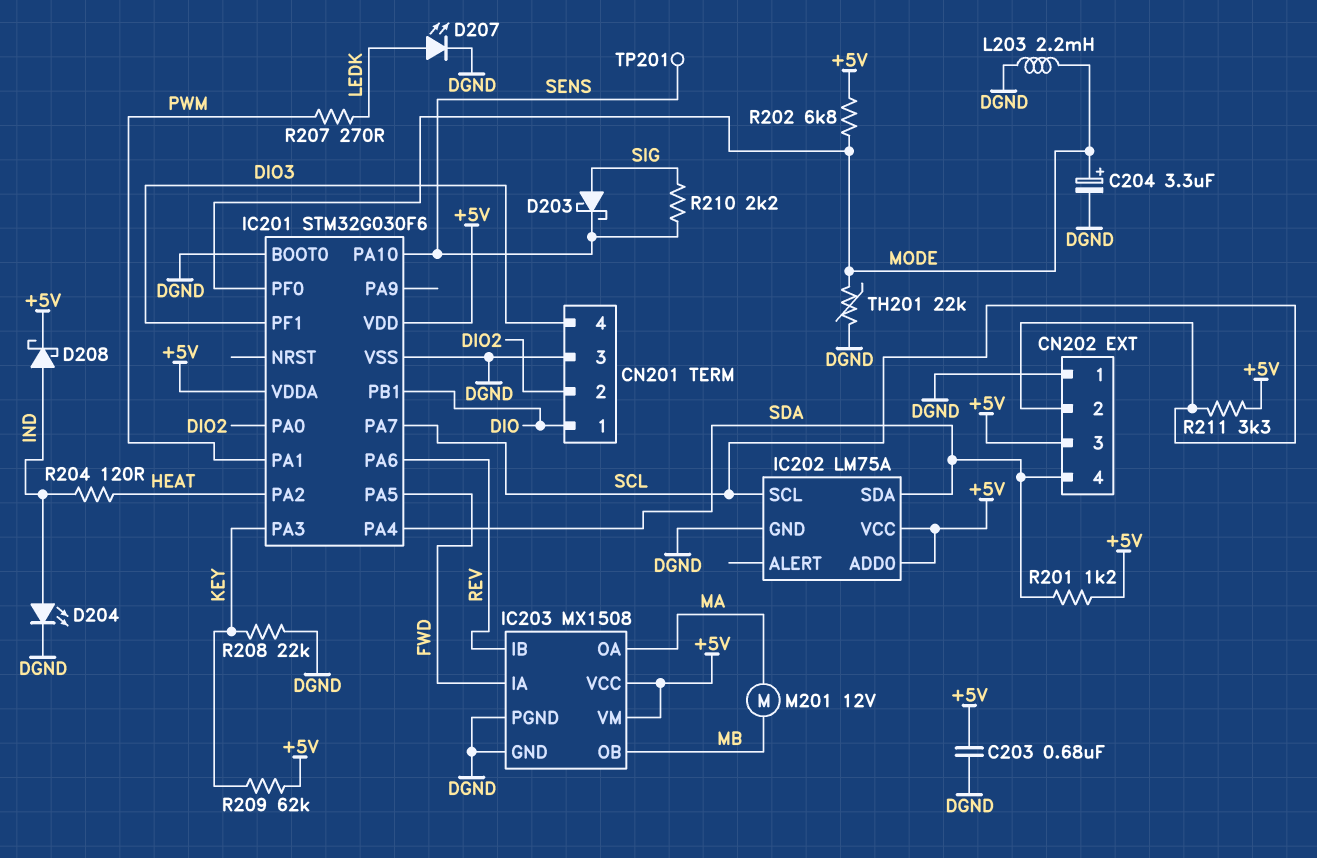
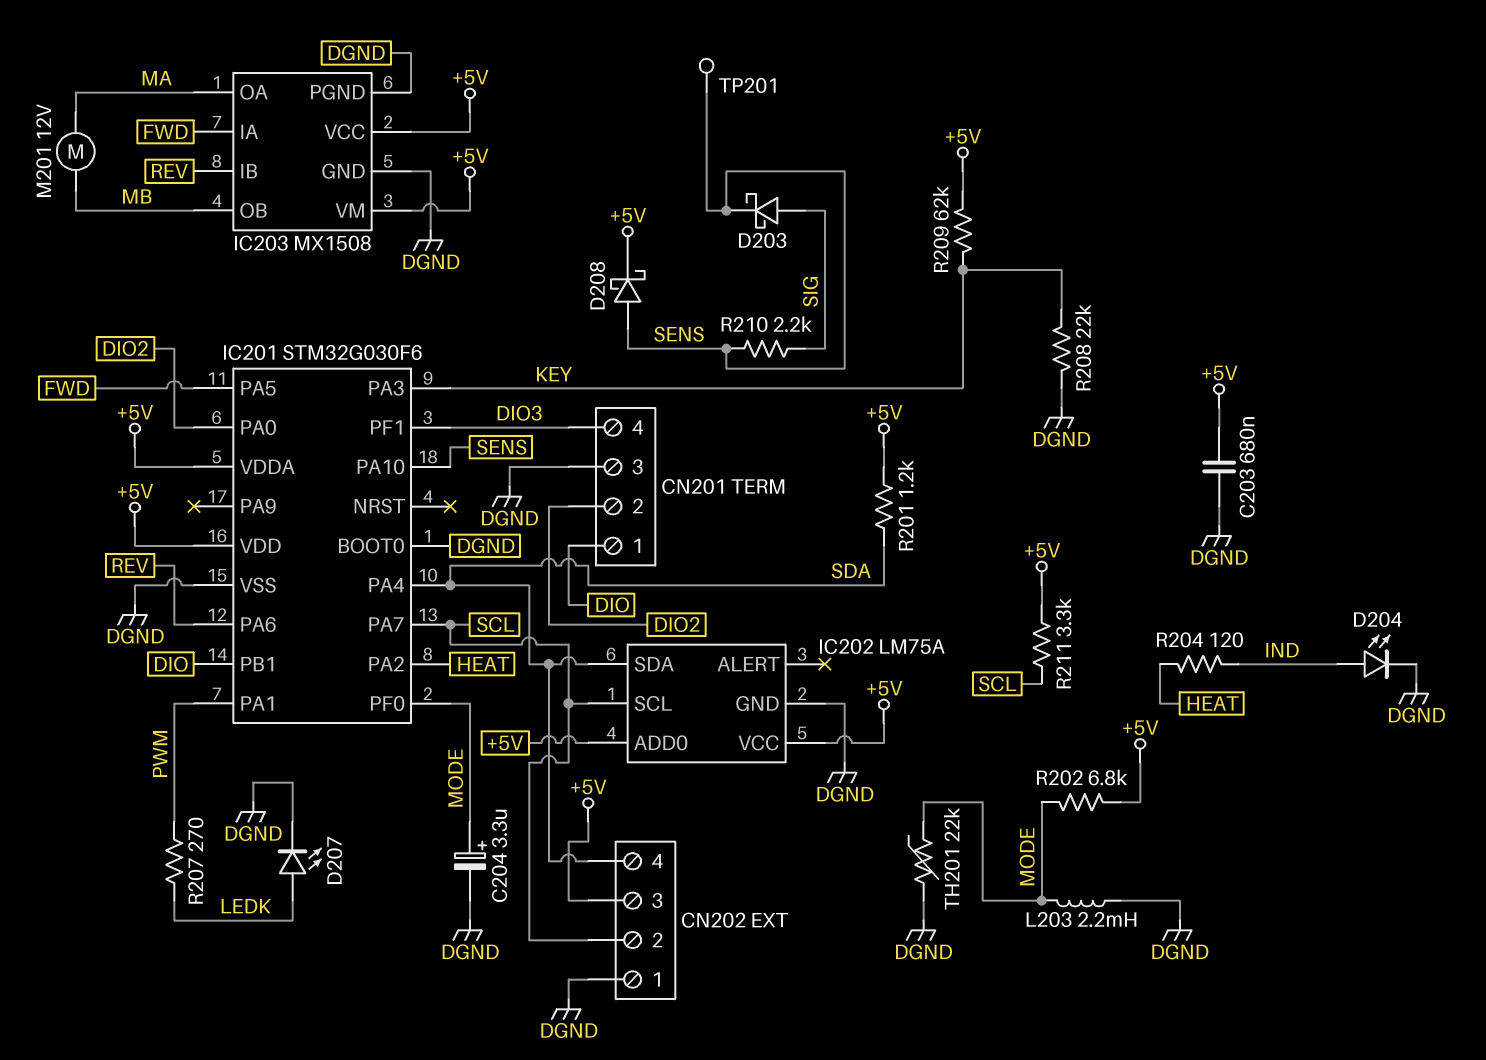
D208: schottky (A IND, K +5V) -> schottky (A SENS, K +5V)

